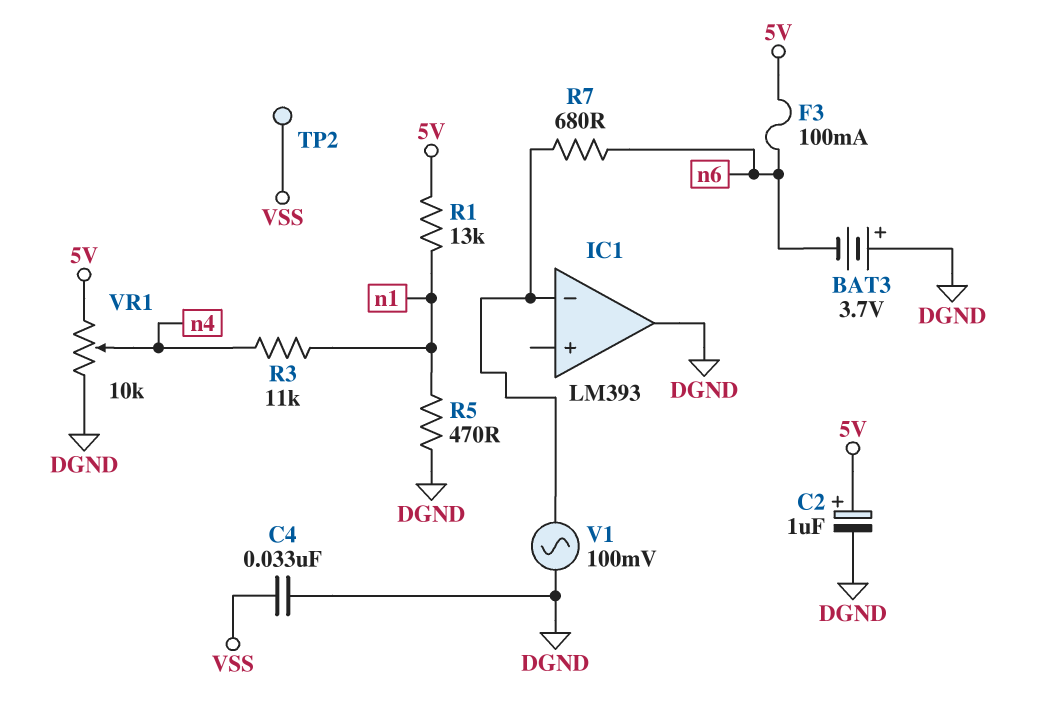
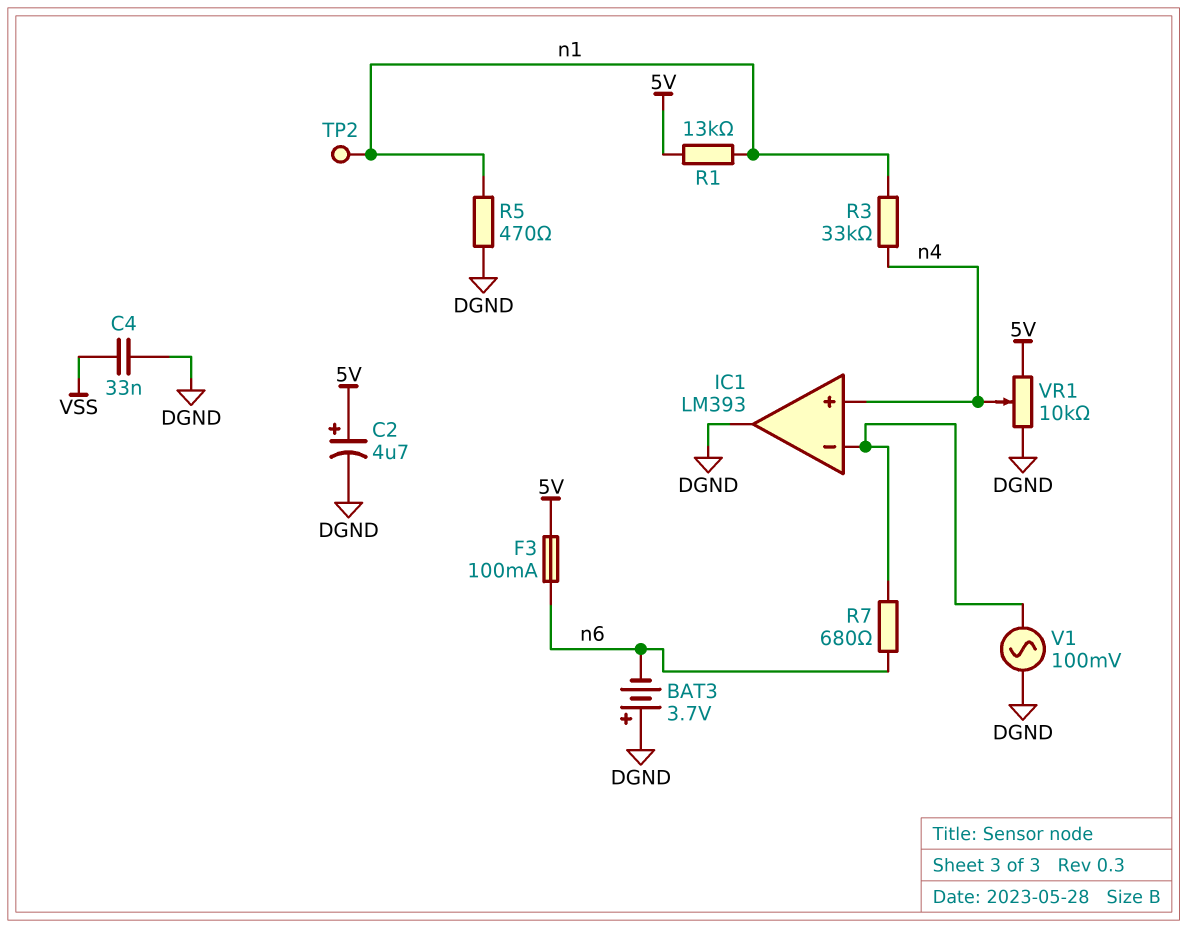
C2: 1uF (plus 5V, minus DGND) -> 4.7uF (plus 5V, minus DGND)
IC1 pin in+: none -> n4
R3: 11k (n1, n4) -> 33k (n1, n4)
TP2: test point (VSS) -> test point (n1)

